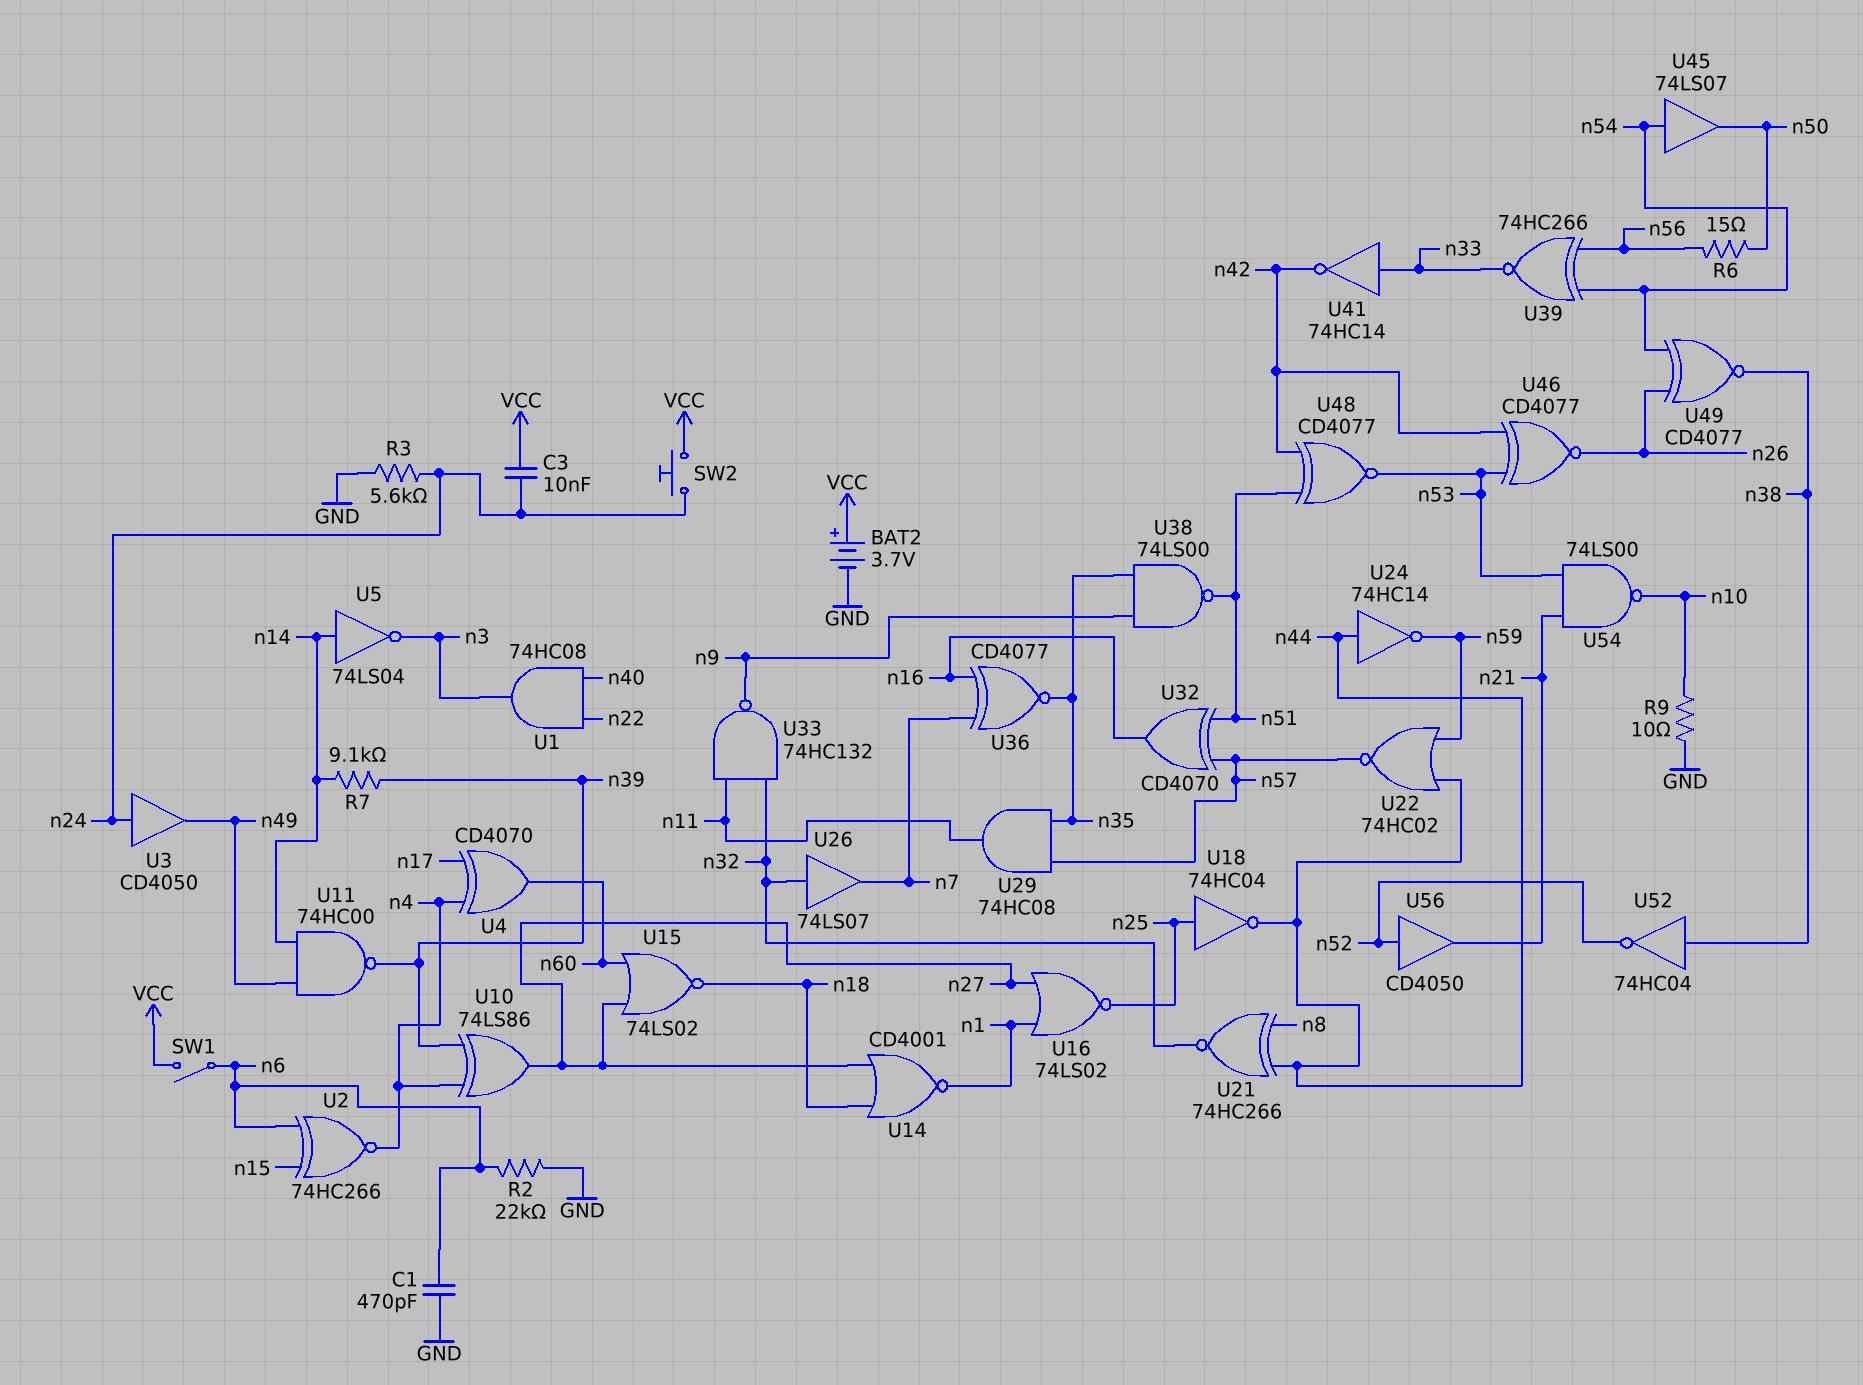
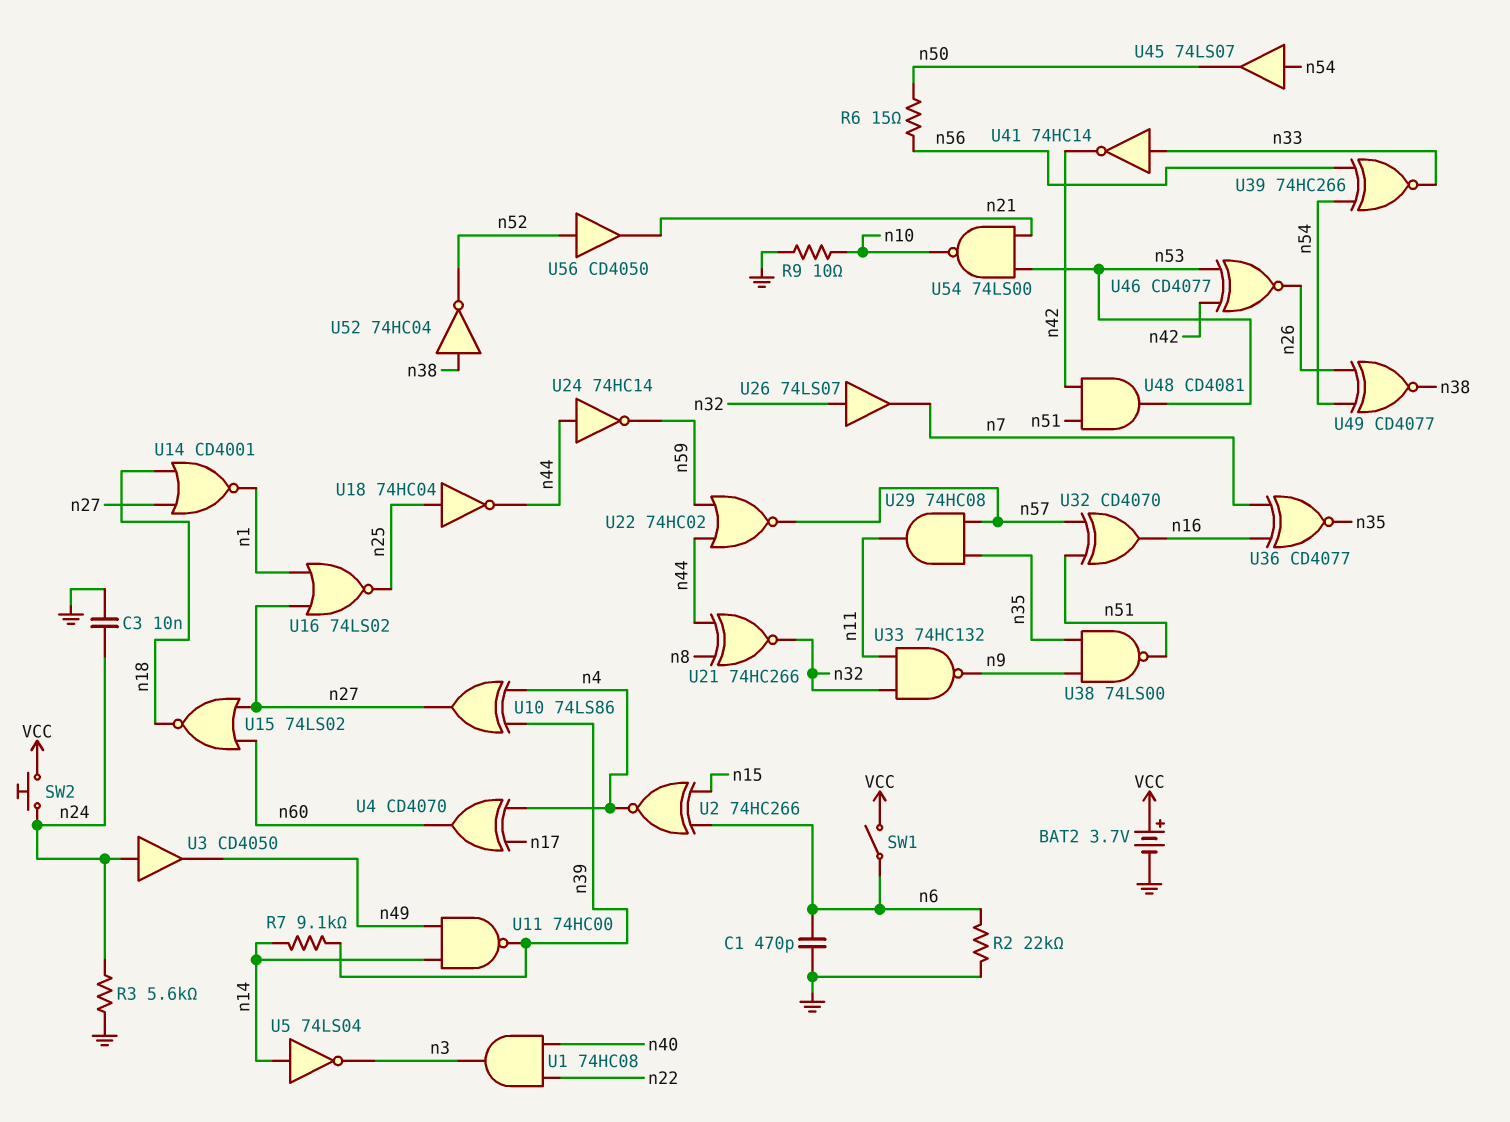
C3: 10nF (VCC, n24) -> 10nF (GND, n24)
U48: XNOR CD4077 (in n42, in n51, out n53) -> AND CD4081 (in n42, in n51, out n53)

